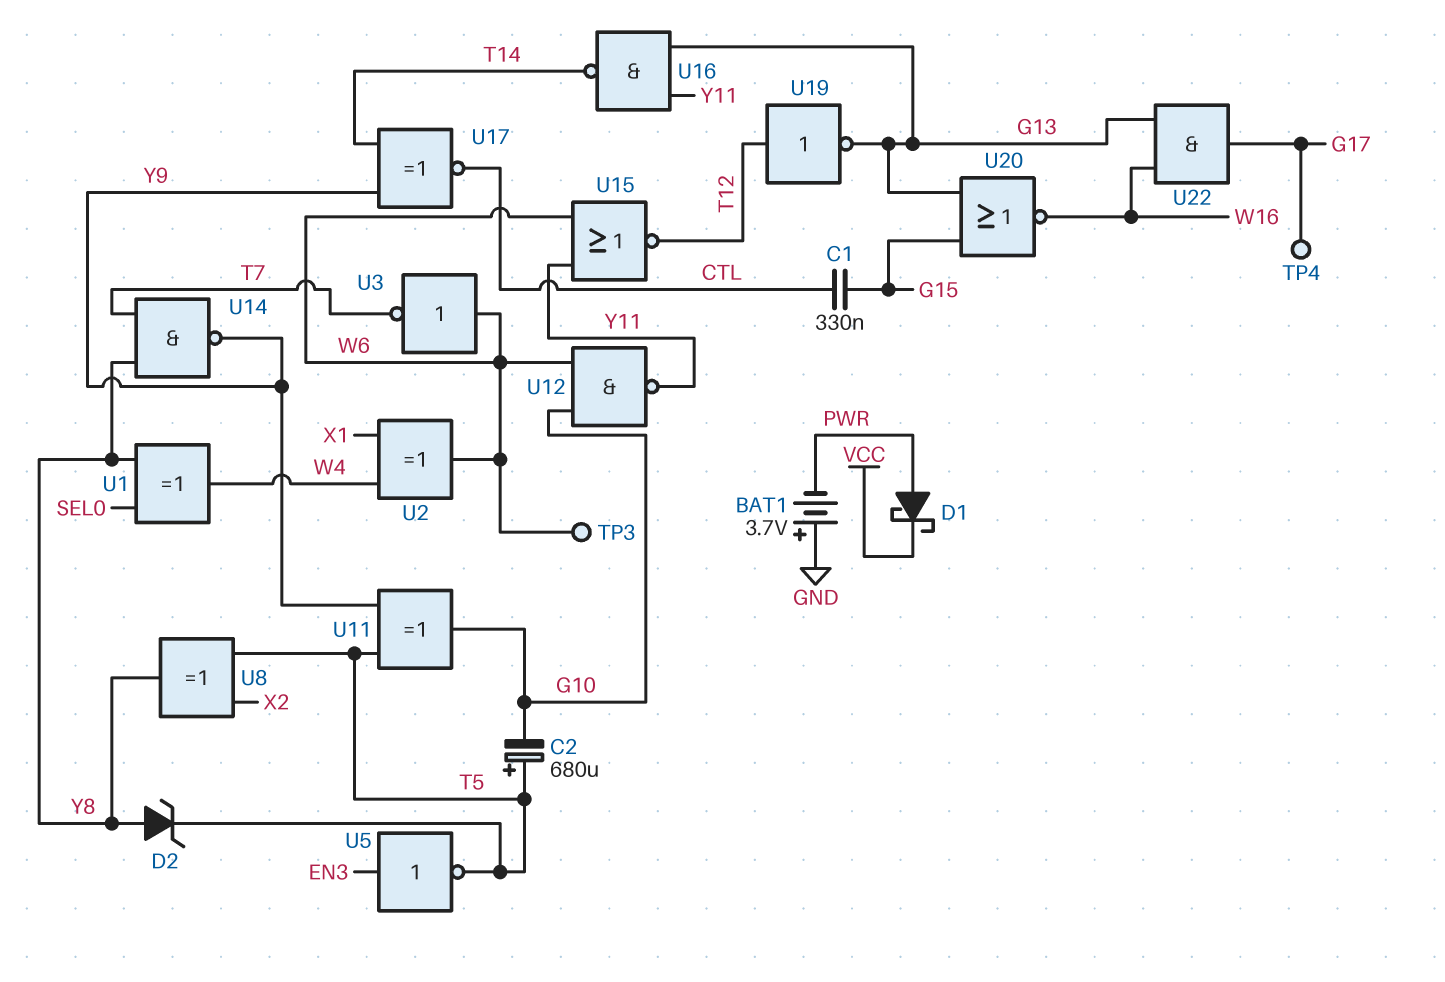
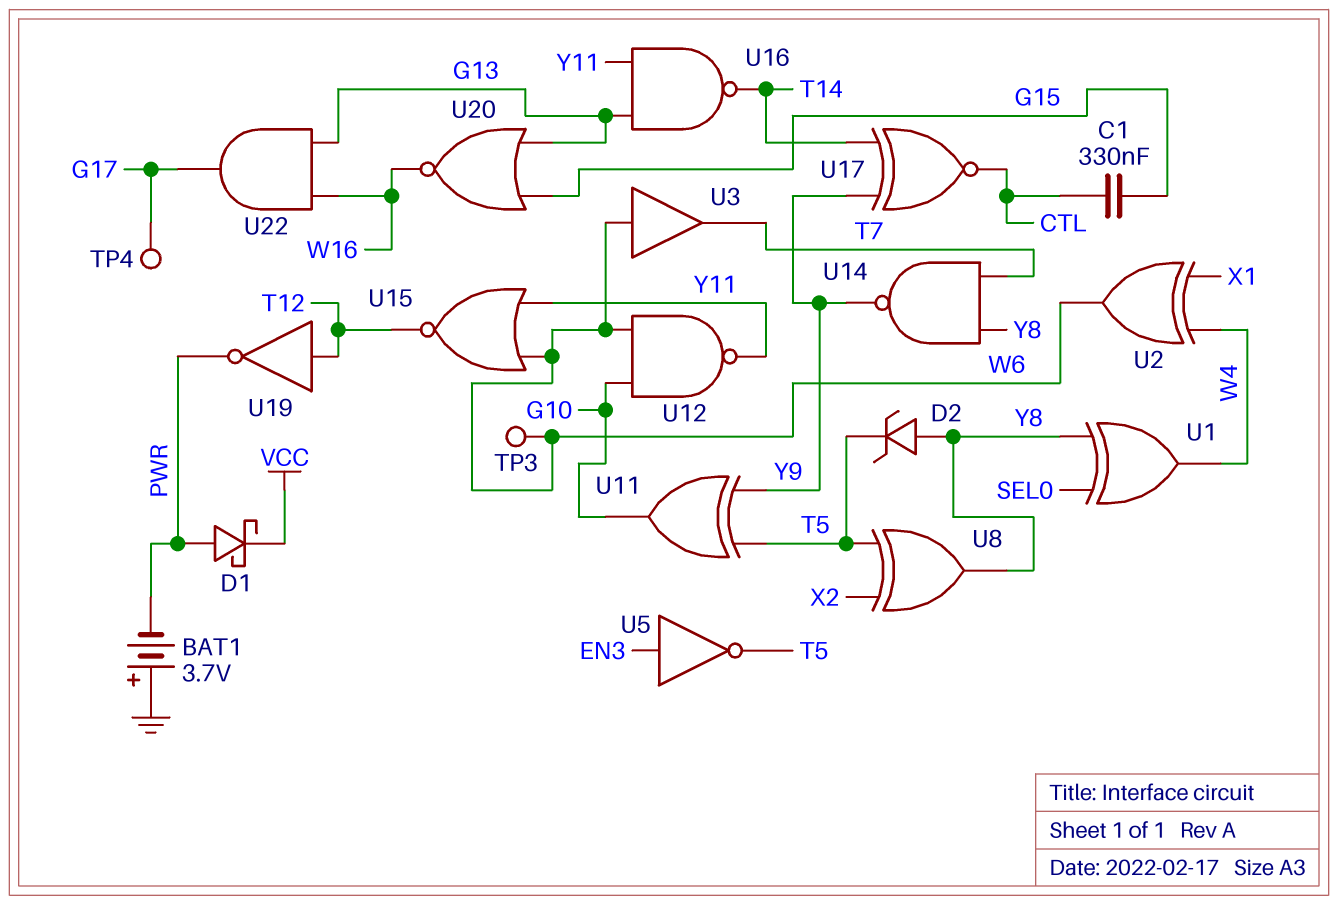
C2: 680uF (plus T5, minus G10) -> none
U3: NOT (in W6, out T7) -> buffer (in W6, out T7)
U19: NOT (in T12, out G13) -> NOT (in T12, out PWR)

